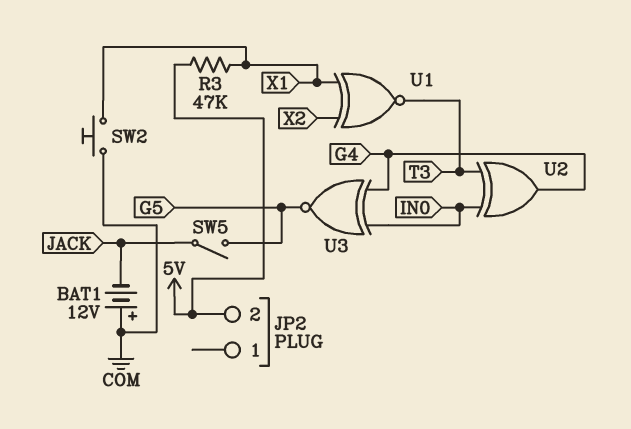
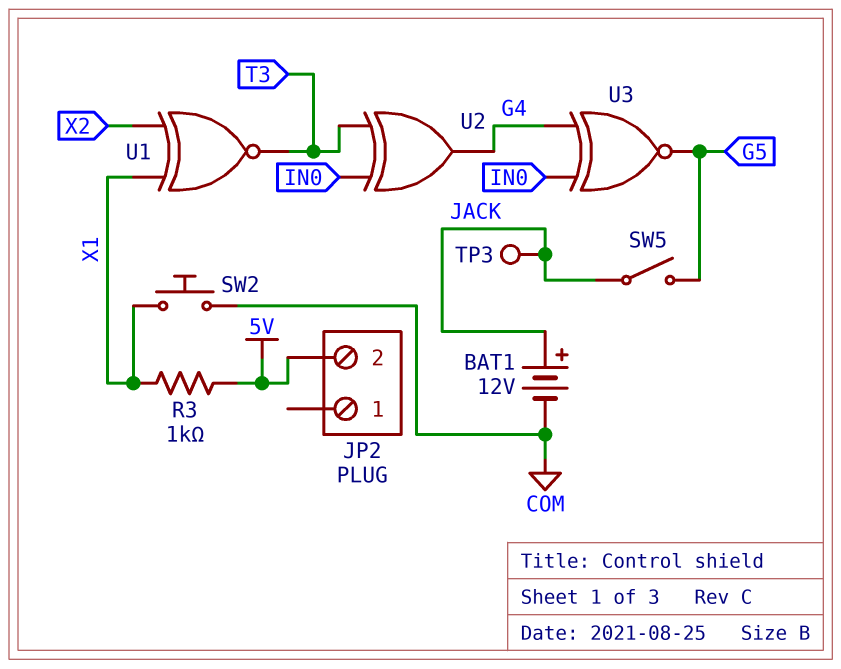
BAT1: 12V (plus COM, minus JACK) -> 12V (plus JACK, minus COM)
R3: 47k (5V, X1) -> 1k (5V, X1)
TP3: none -> test point (JACK)

